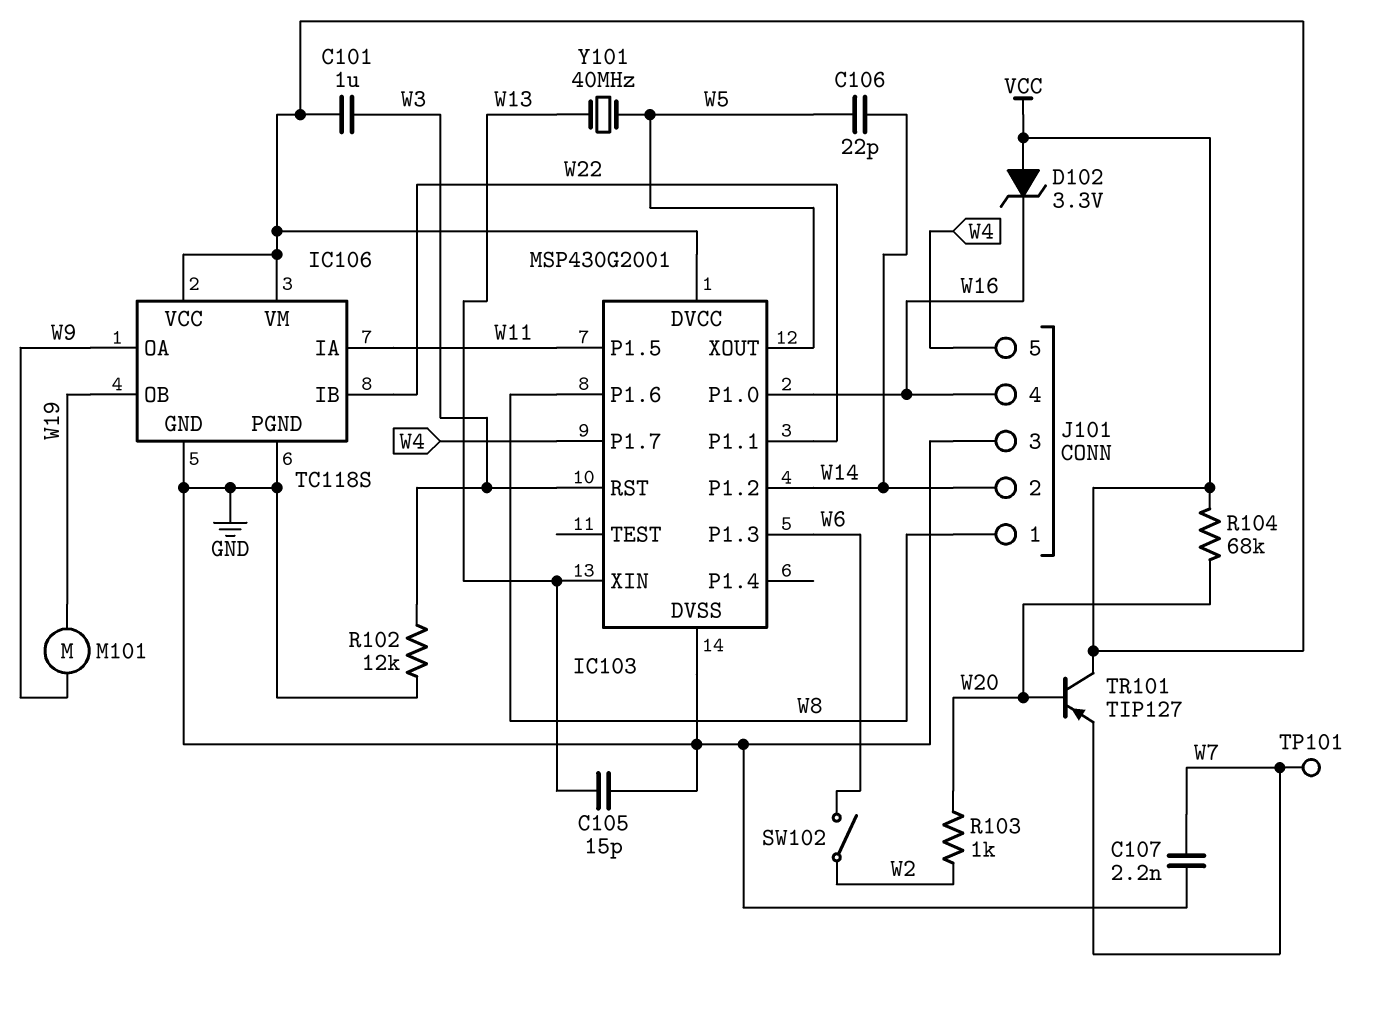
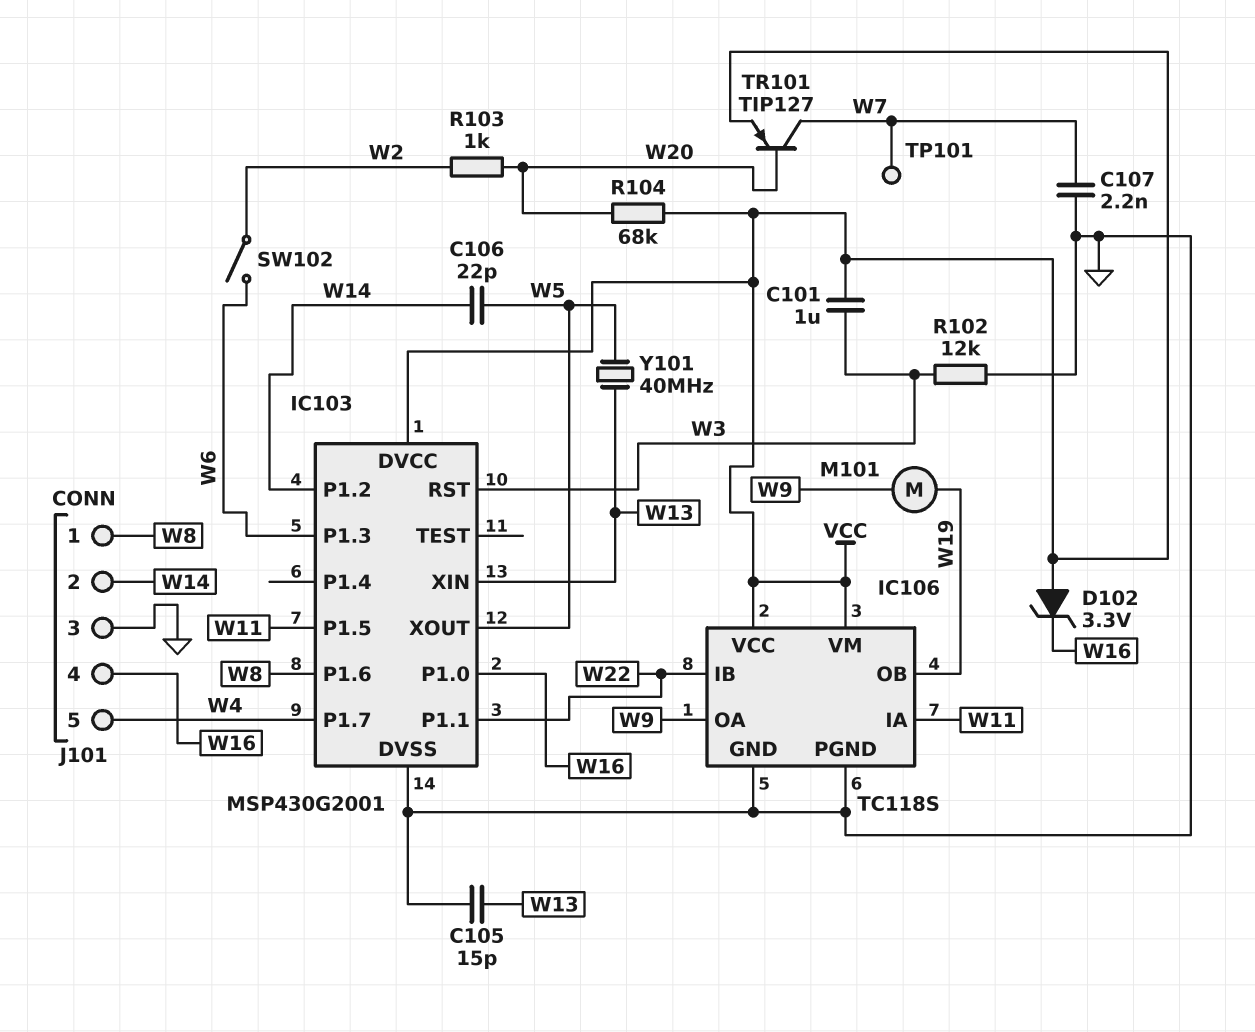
TR101: PNP TIP127 (B W20, C VCC, E W7) -> PNP TIP127 (B W20, C W7, E VCC)

